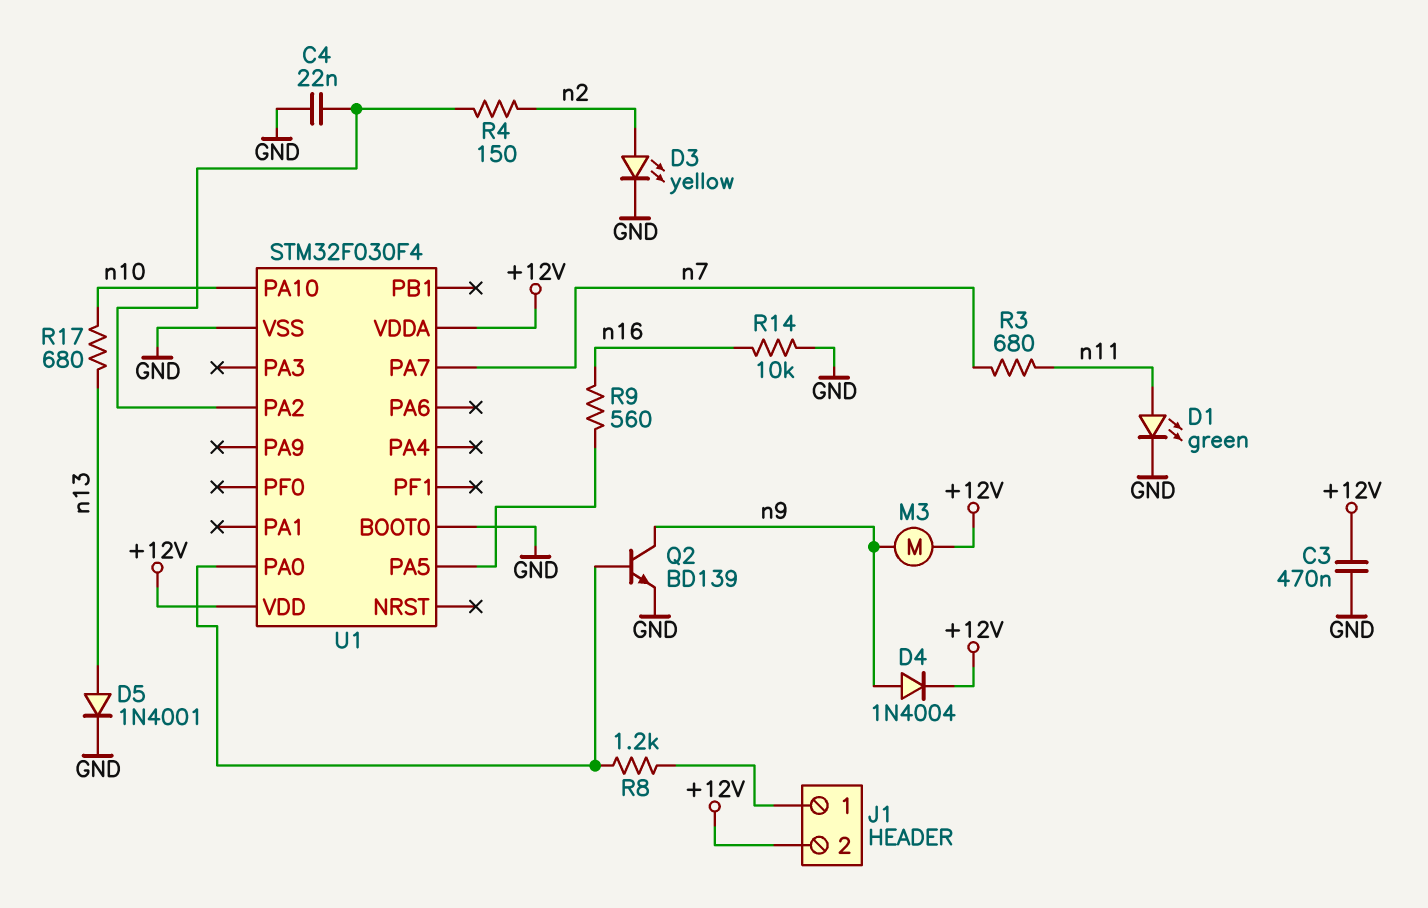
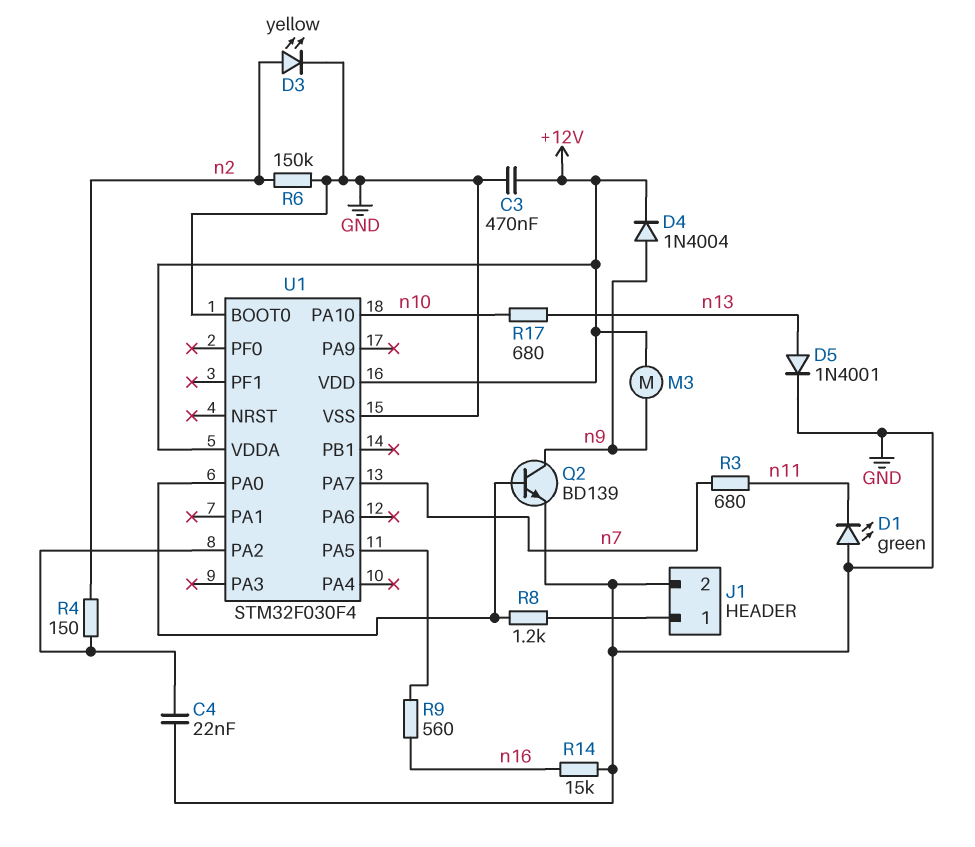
D1: LED green (A n11, K GND) -> LED green (A GND, K n11)
J1 pin 2: +12V -> GND
R6: none -> 150k (GND, n2)
R14: 10k (GND, n16) -> 15k (GND, n16)

